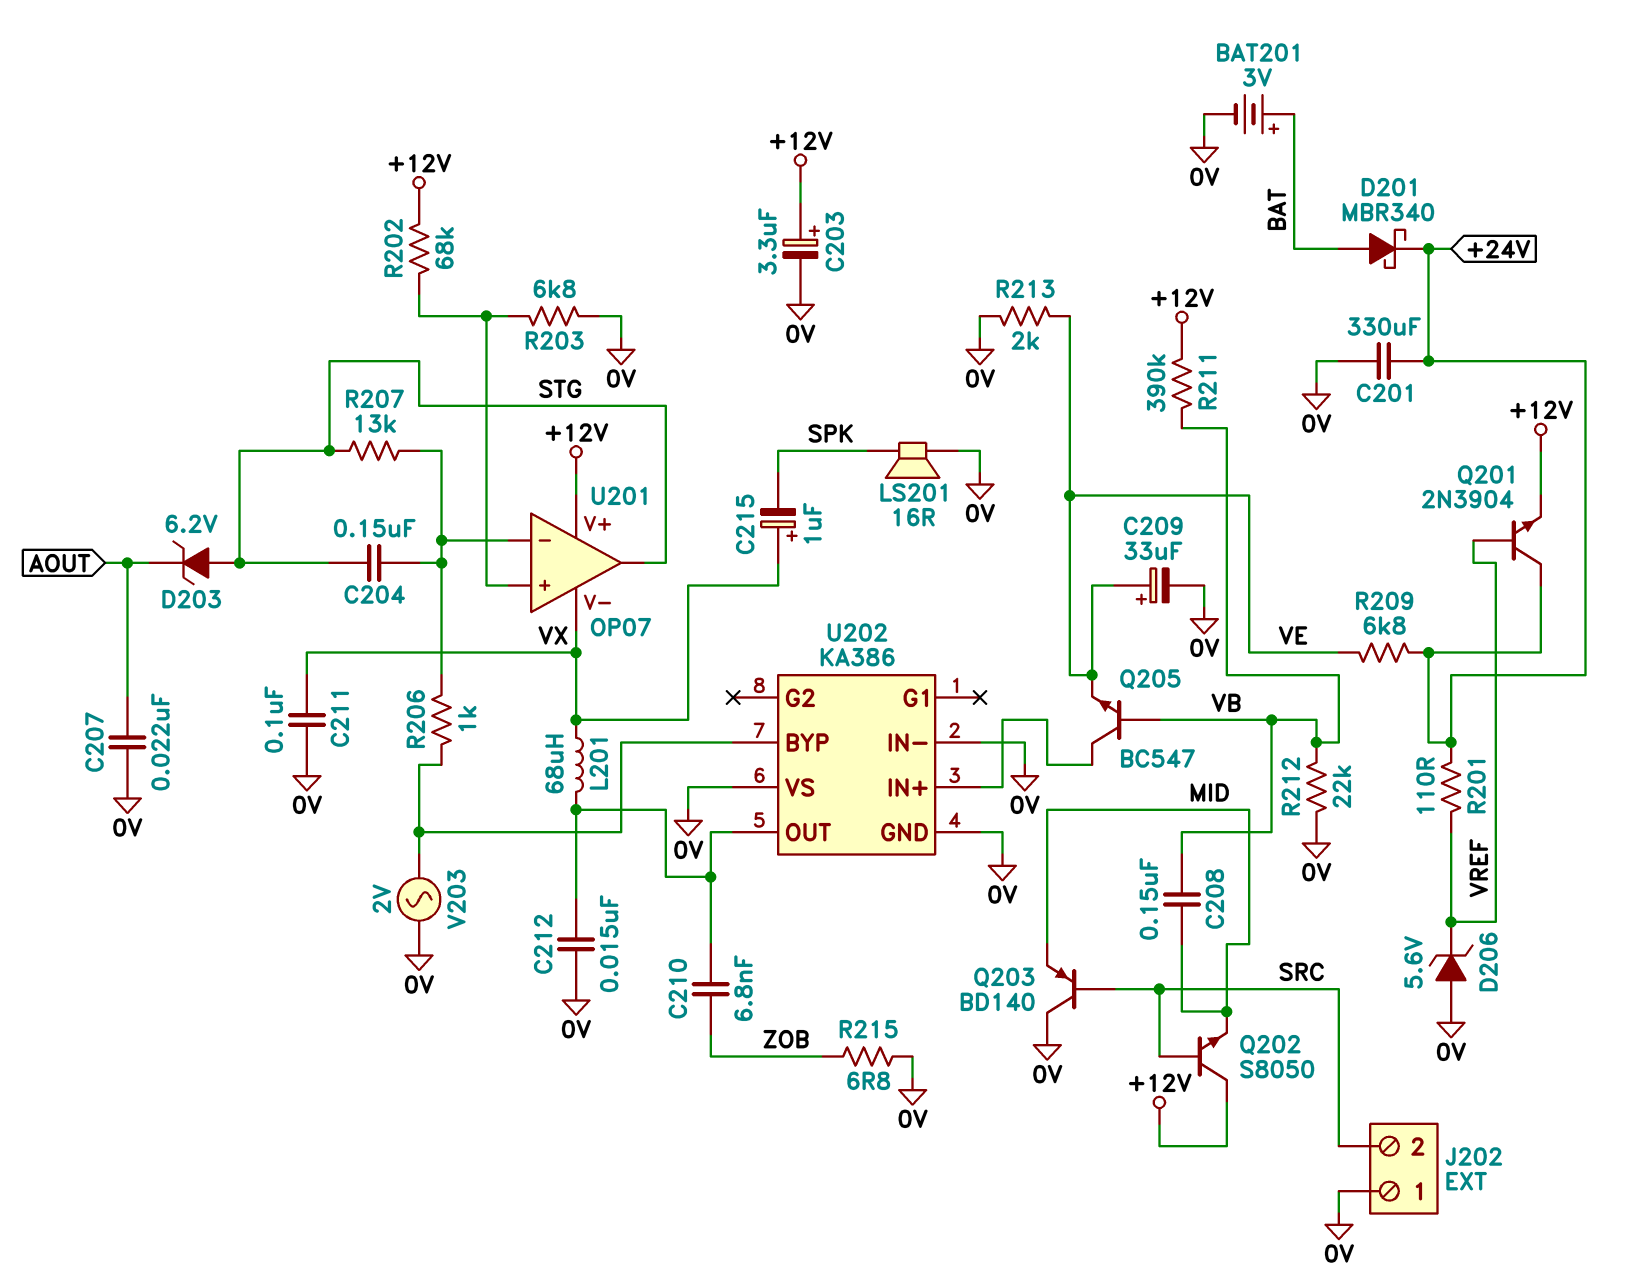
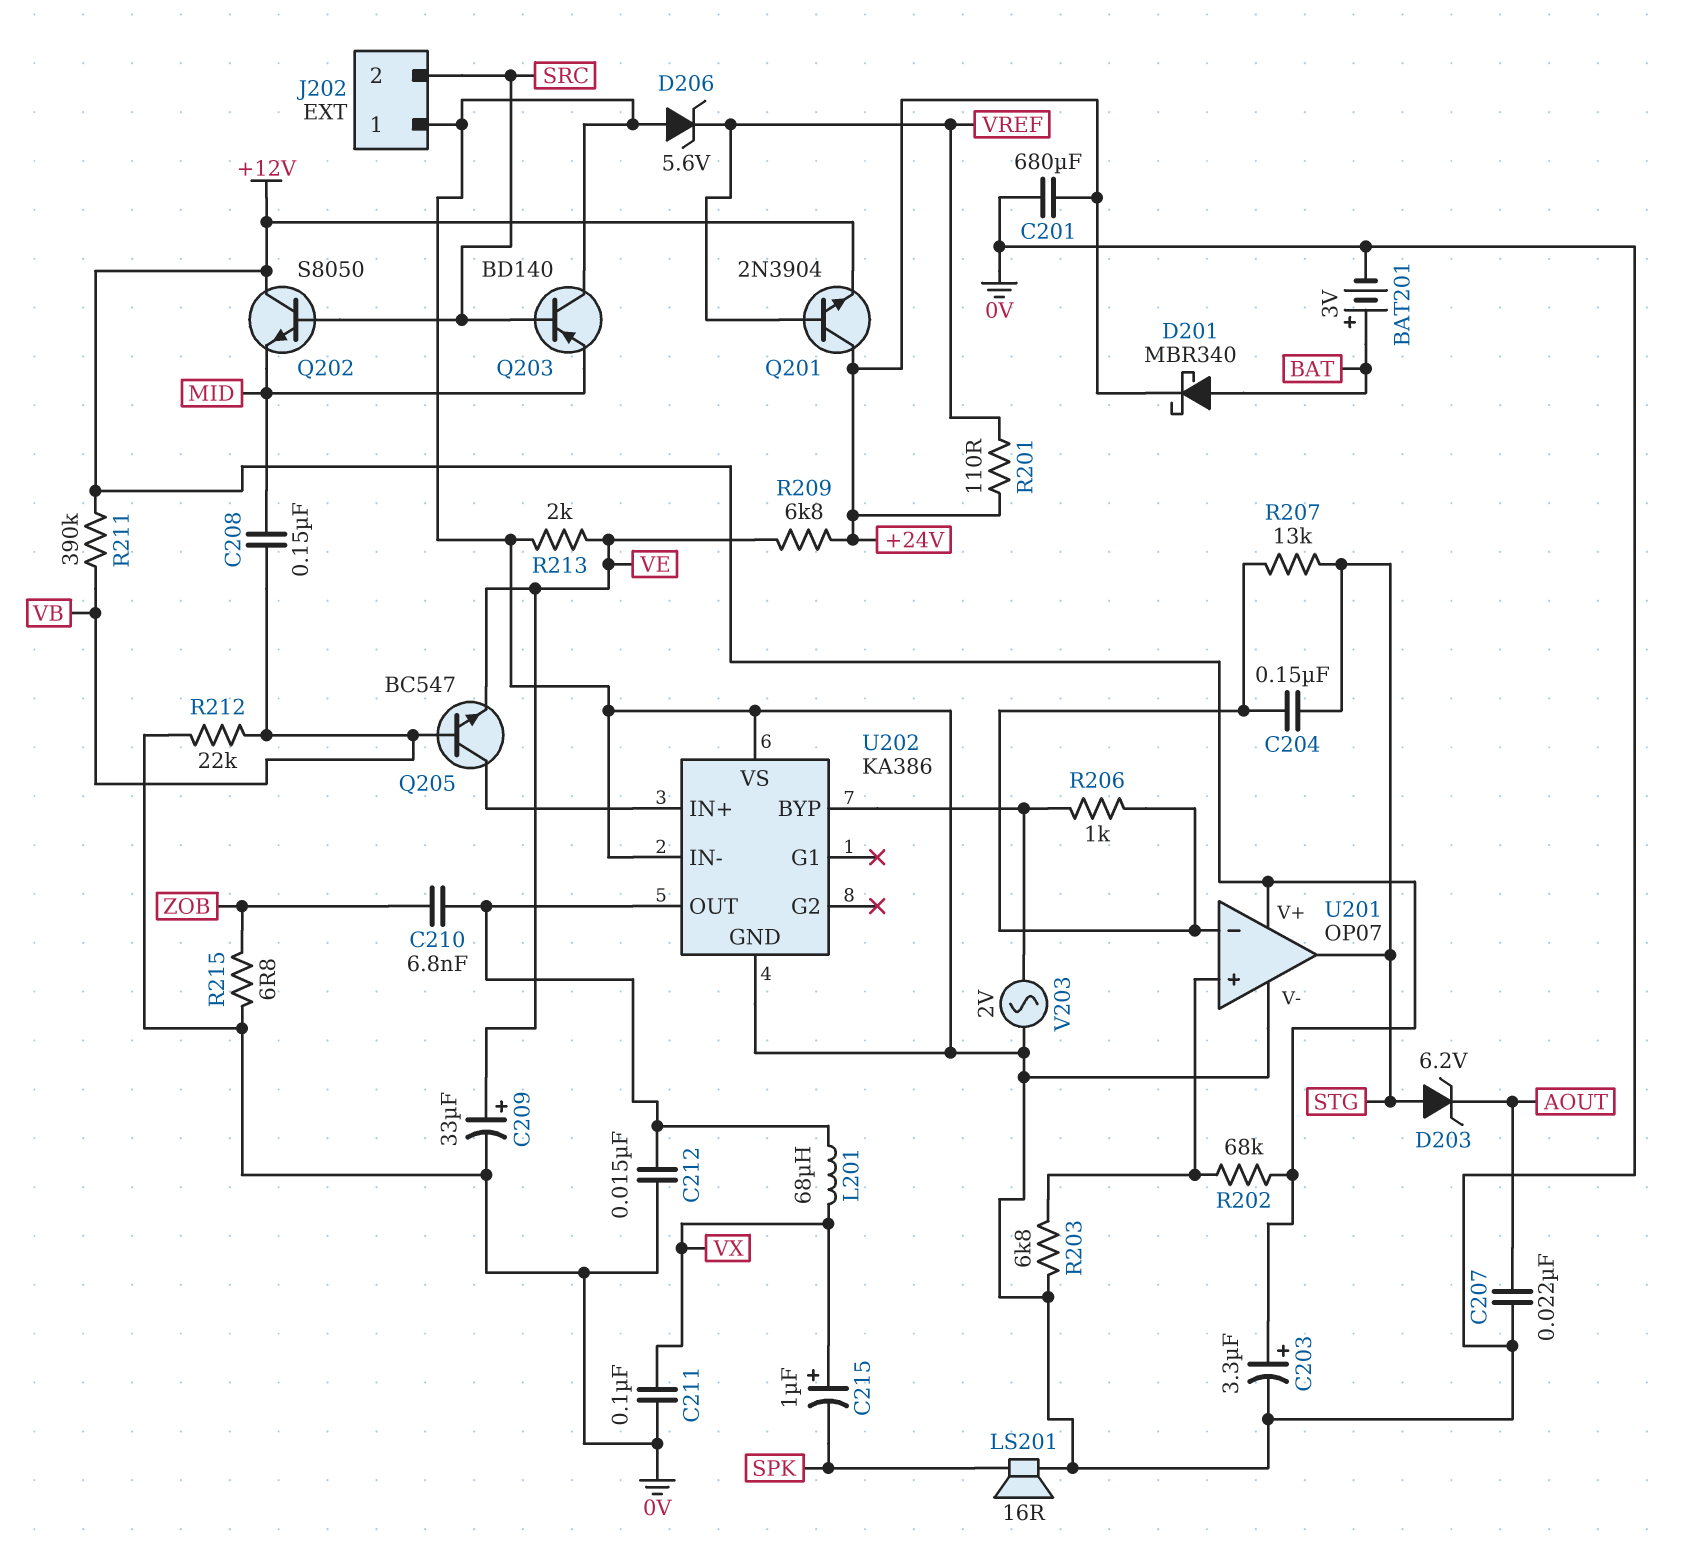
C201: 330uF (+24V, 0V) -> 680uF (+24V, 0V)
U201 pin V-: VX -> 0V

